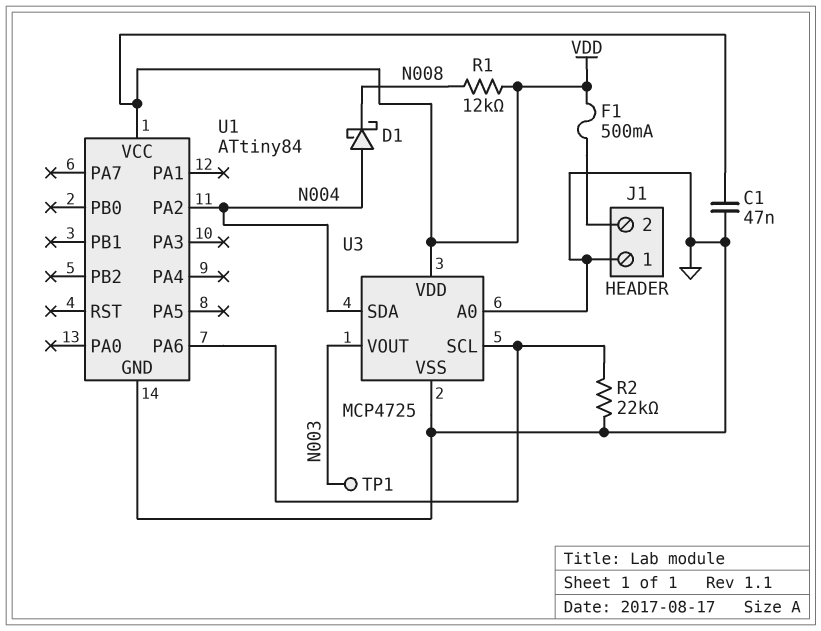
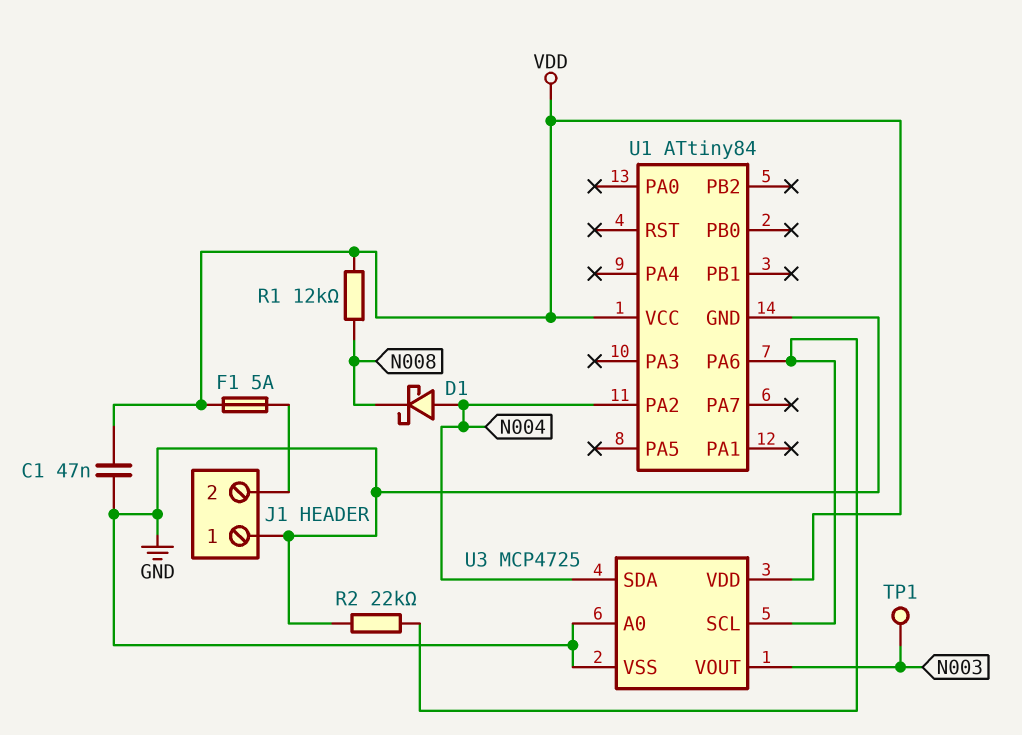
F1: 500mA (J1/2, VDD) -> 5A (J1/2, VDD)

